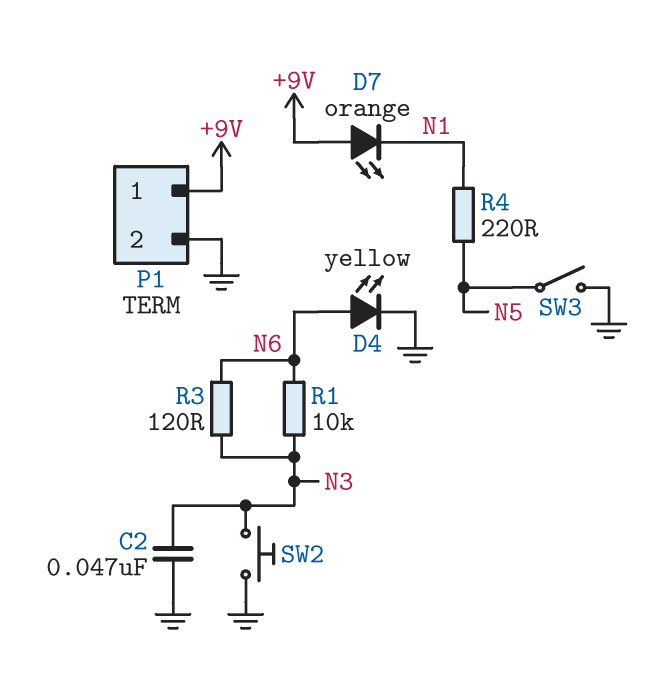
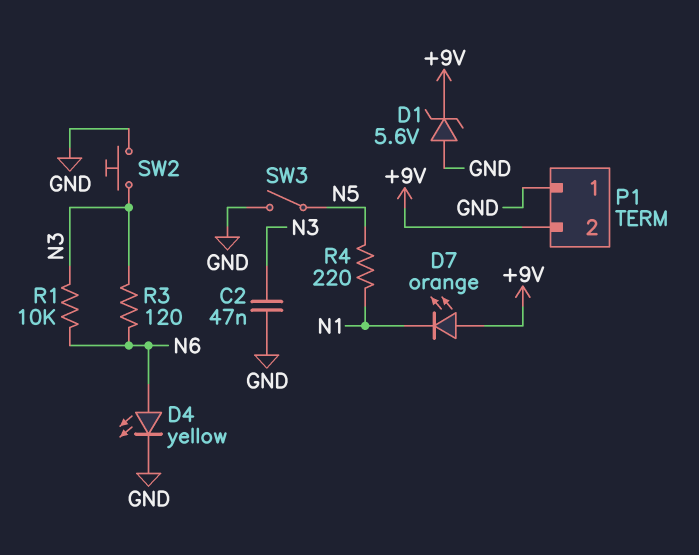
D1: none -> zener 5.6V (A GND, K +9V)
P1 pin 1: +9V -> GND
P1 pin 2: GND -> +9V

